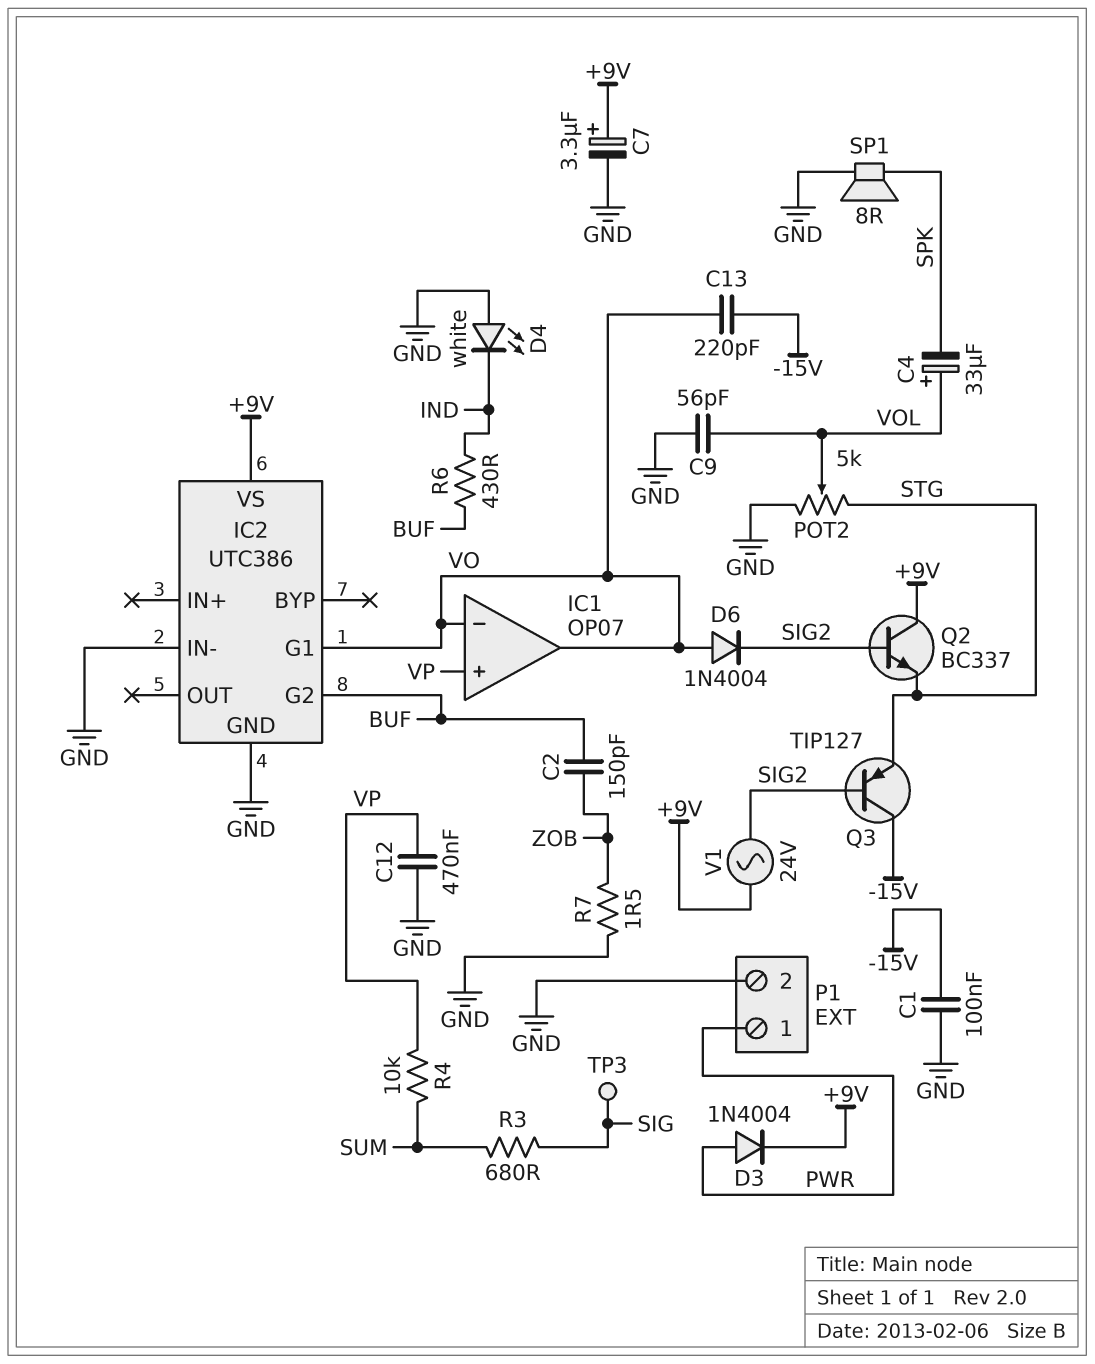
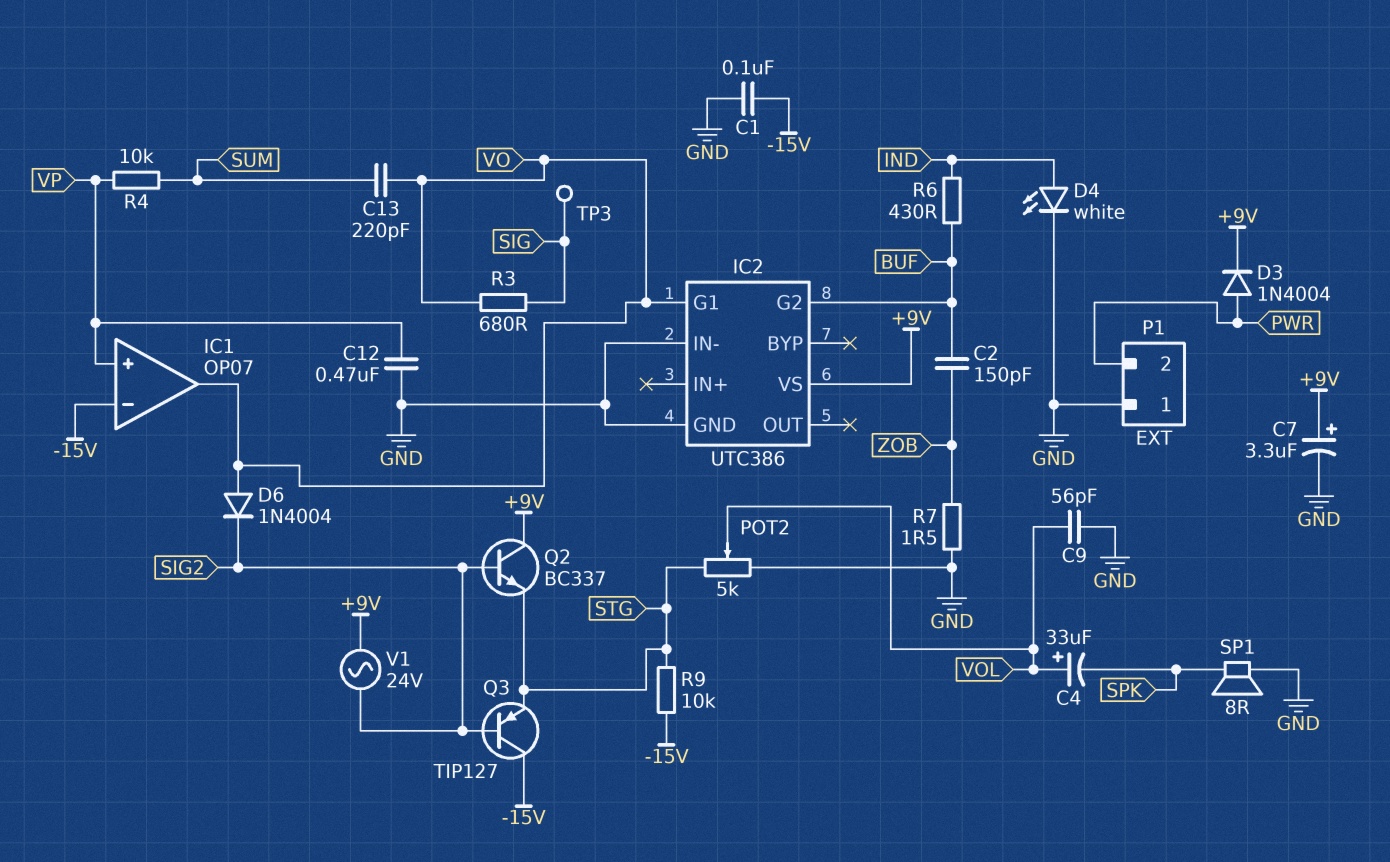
C13: 220pF (-15V, VO) -> 220pF (SUM, VO)
D4: LED white (A GND, K IND) -> LED white (A IND, K GND)
IC1 pin in-: VO -> -15V
P1 pin 1: PWR -> GND
P1 pin 2: GND -> PWR
R3: 680 (SIG, SUM) -> 680 (SIG, VO)
R9: none -> 10k (-15V, STG)

